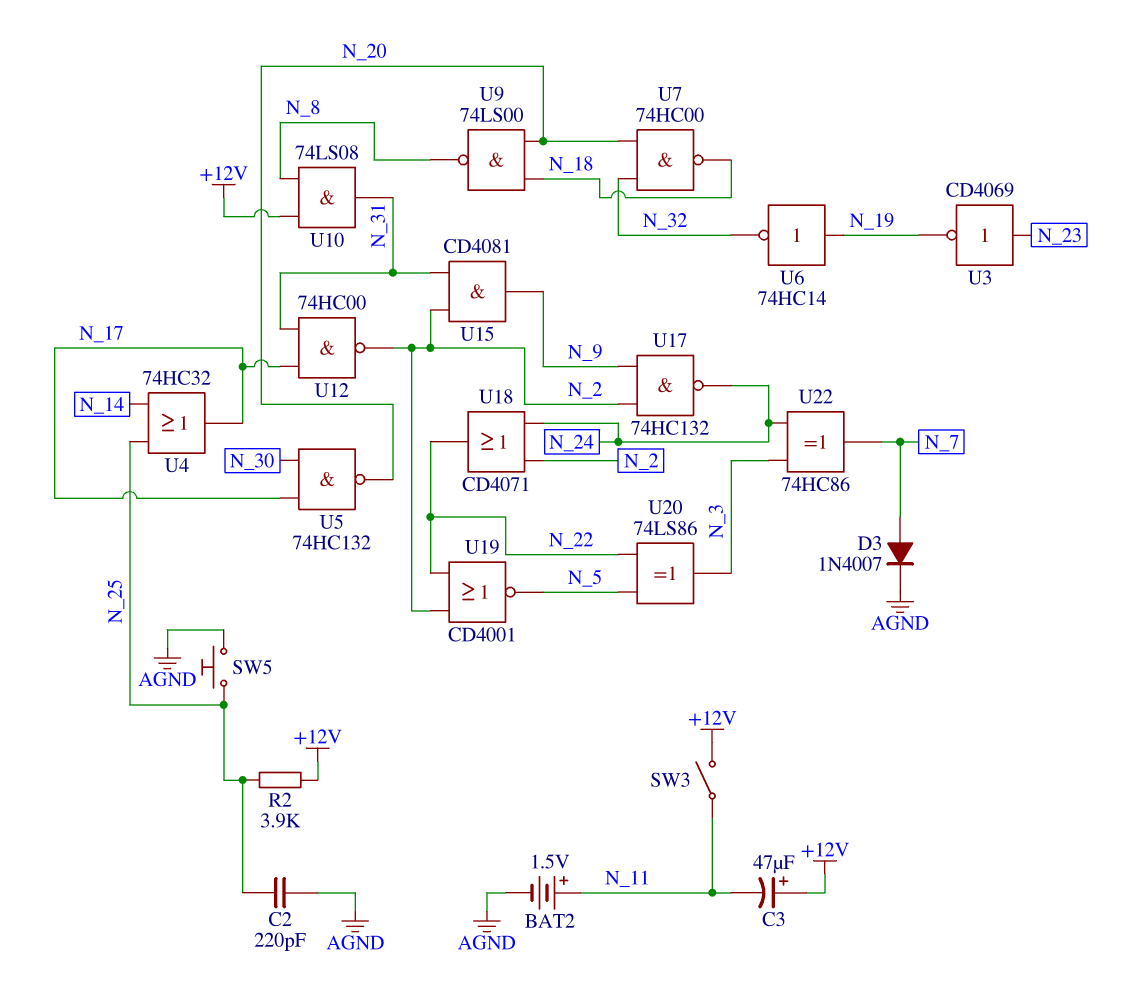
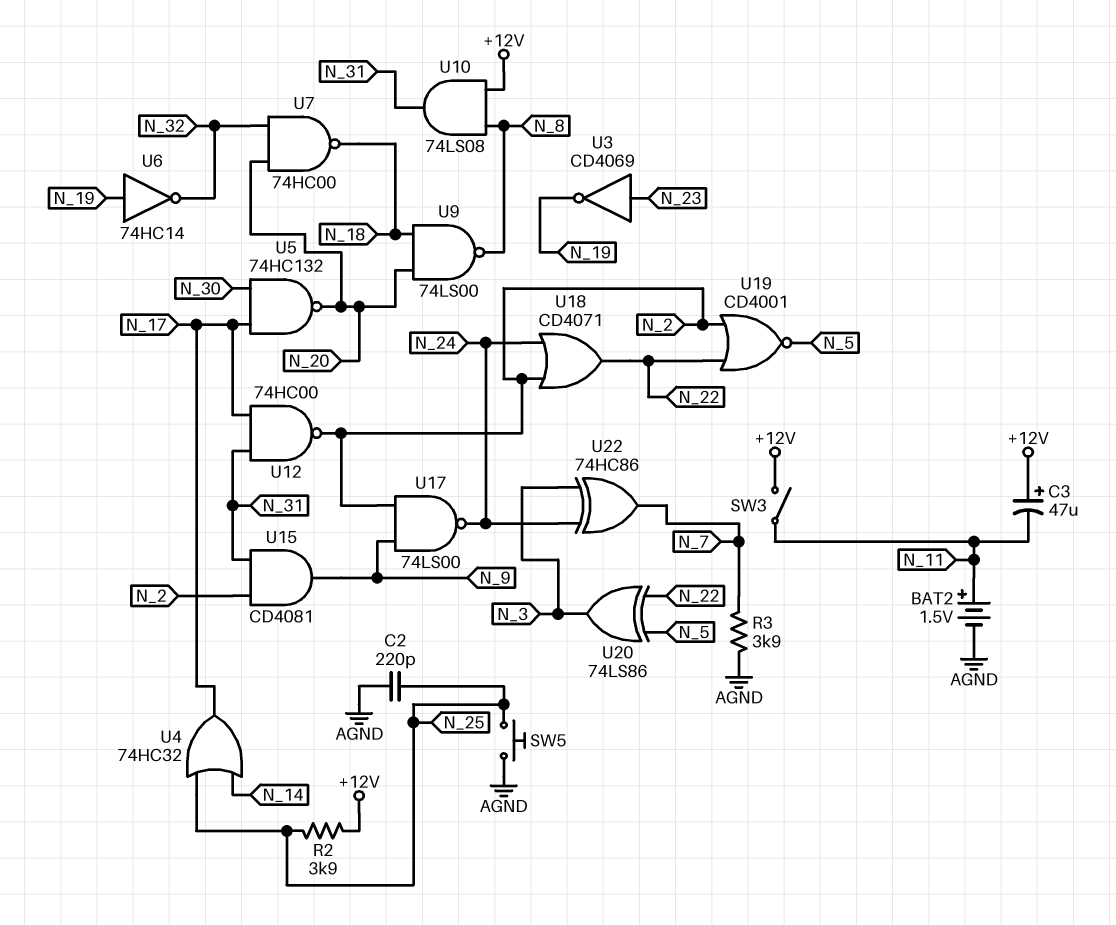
D3: diode 1N4007 (A N_7, K AGND) -> none
R3: none -> 3.9k (AGND, N_7)
U17: NAND 74HC132 (in N_2, in N_9, out N_24) -> NAND 74LS00 (in N_2, in N_9, out N_24)

